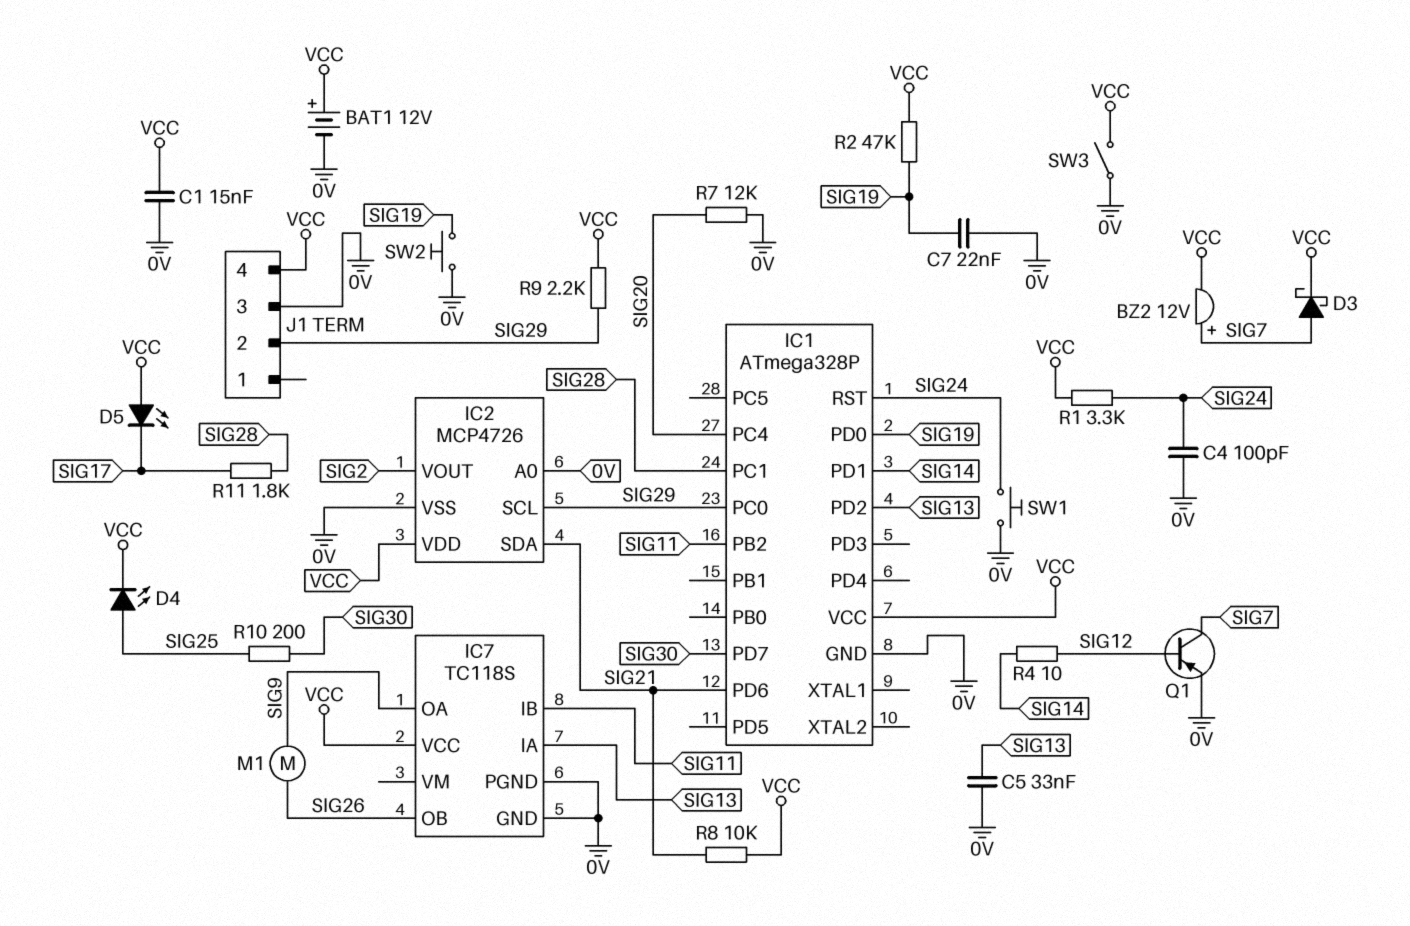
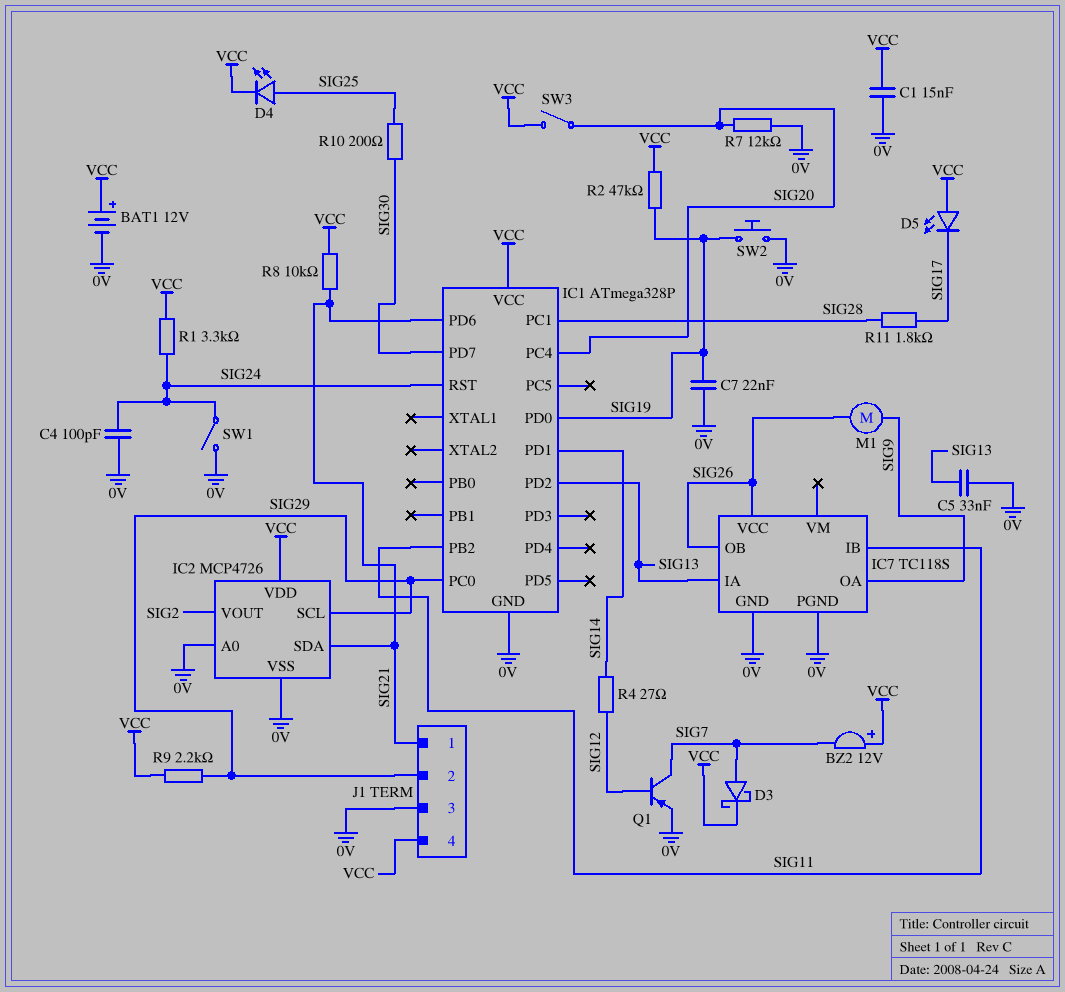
BZ2: buzzer 12V (plus SIG7, minus VCC) -> buzzer 12V (plus VCC, minus SIG7)
IC7 pin VCC: VCC -> SIG26
J1 pin 1: none -> SIG21
R4: 10 (SIG12, SIG14) -> 27 (SIG12, SIG14)
SW1: button (0V, SIG24) -> switch (0V, SIG24)
SW3: switch (0V, VCC) -> switch (SIG20, VCC)

